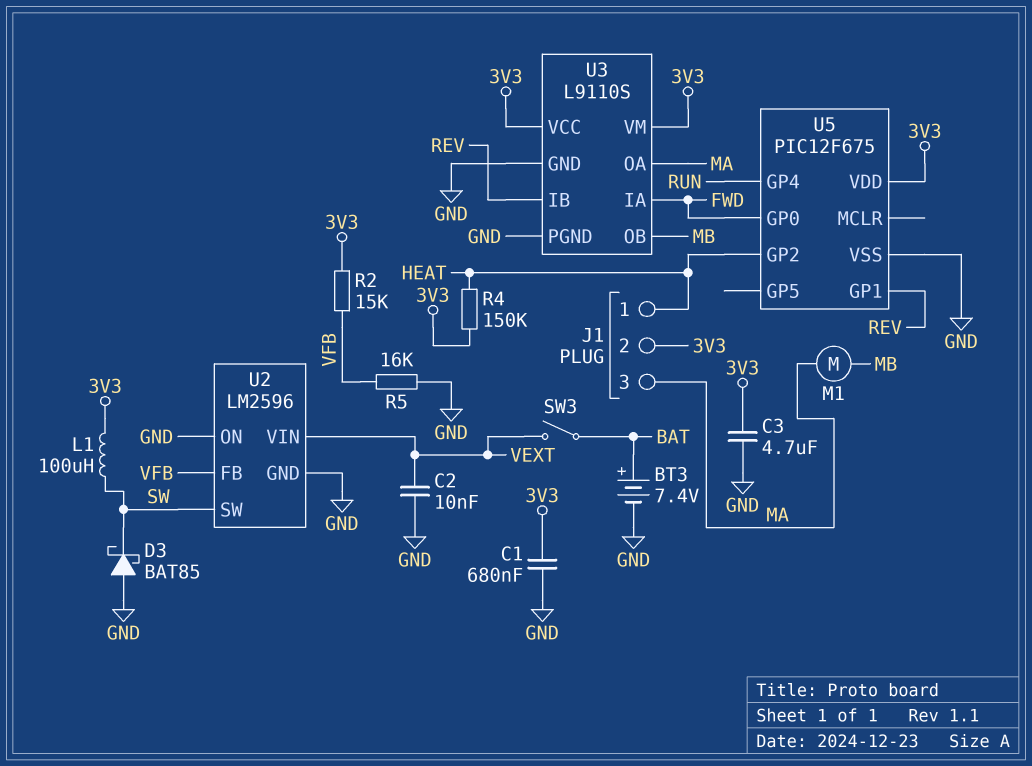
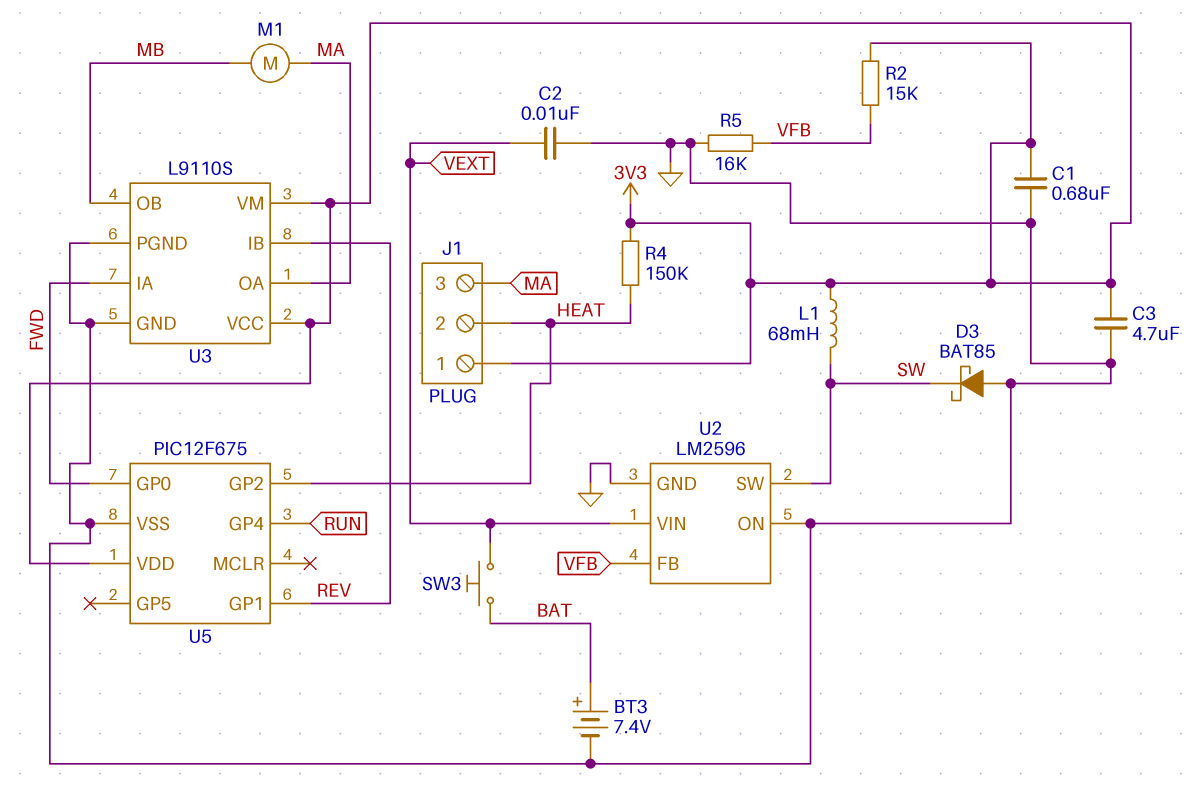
J1 pin 1: HEAT -> 3V3
J1 pin 2: 3V3 -> HEAT
L1: 100uH (3V3, SW) -> 68mH (3V3, SW)
SW3: switch (BAT, VEXT) -> button (BAT, VEXT)

